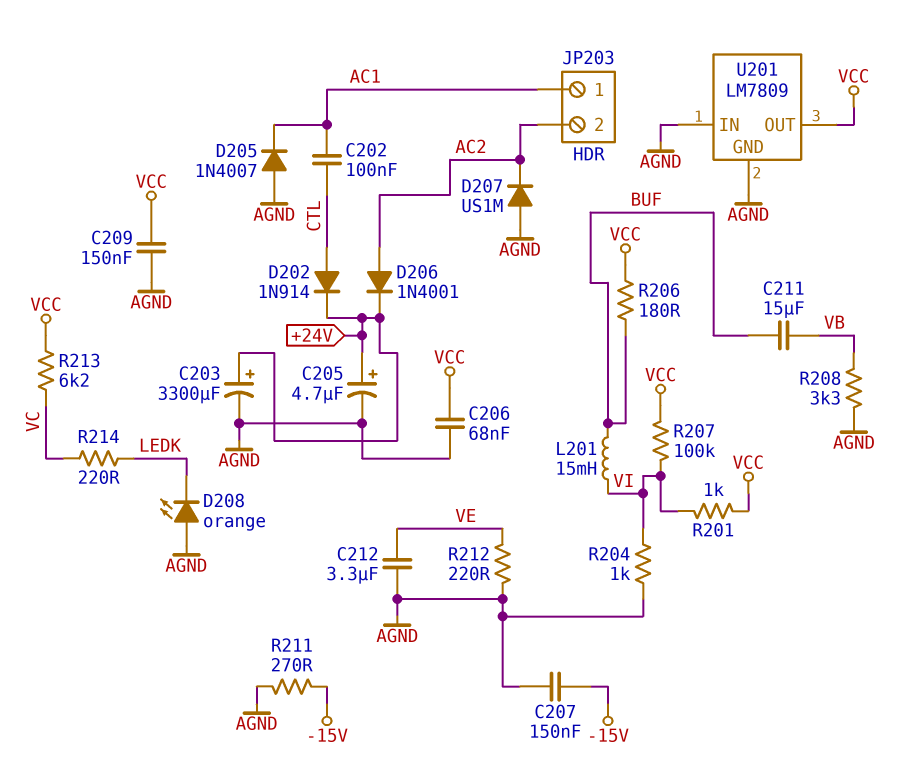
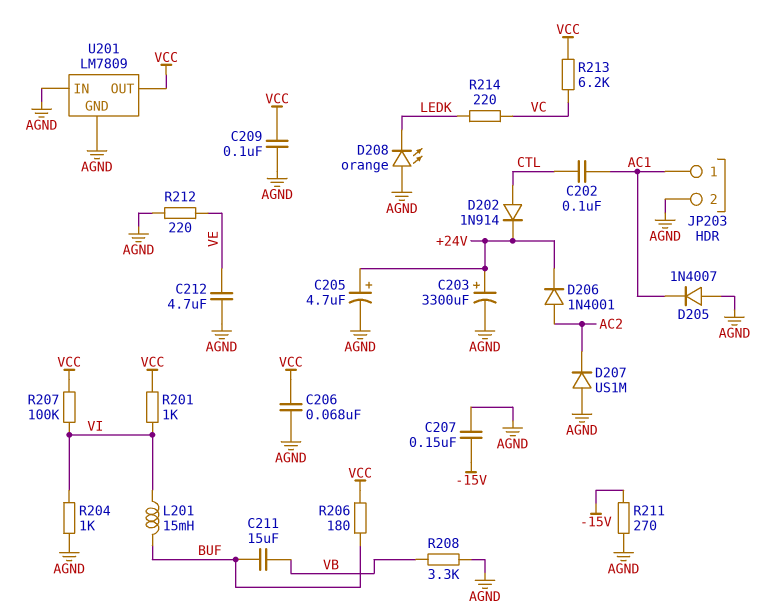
C209: 150nF (AGND, VCC) -> 100nF (AGND, VCC)
C212: 3.3uF (AGND, VE) -> 4.7uF (AGND, VE)
JP203 pin 2: AC2 -> AGND

